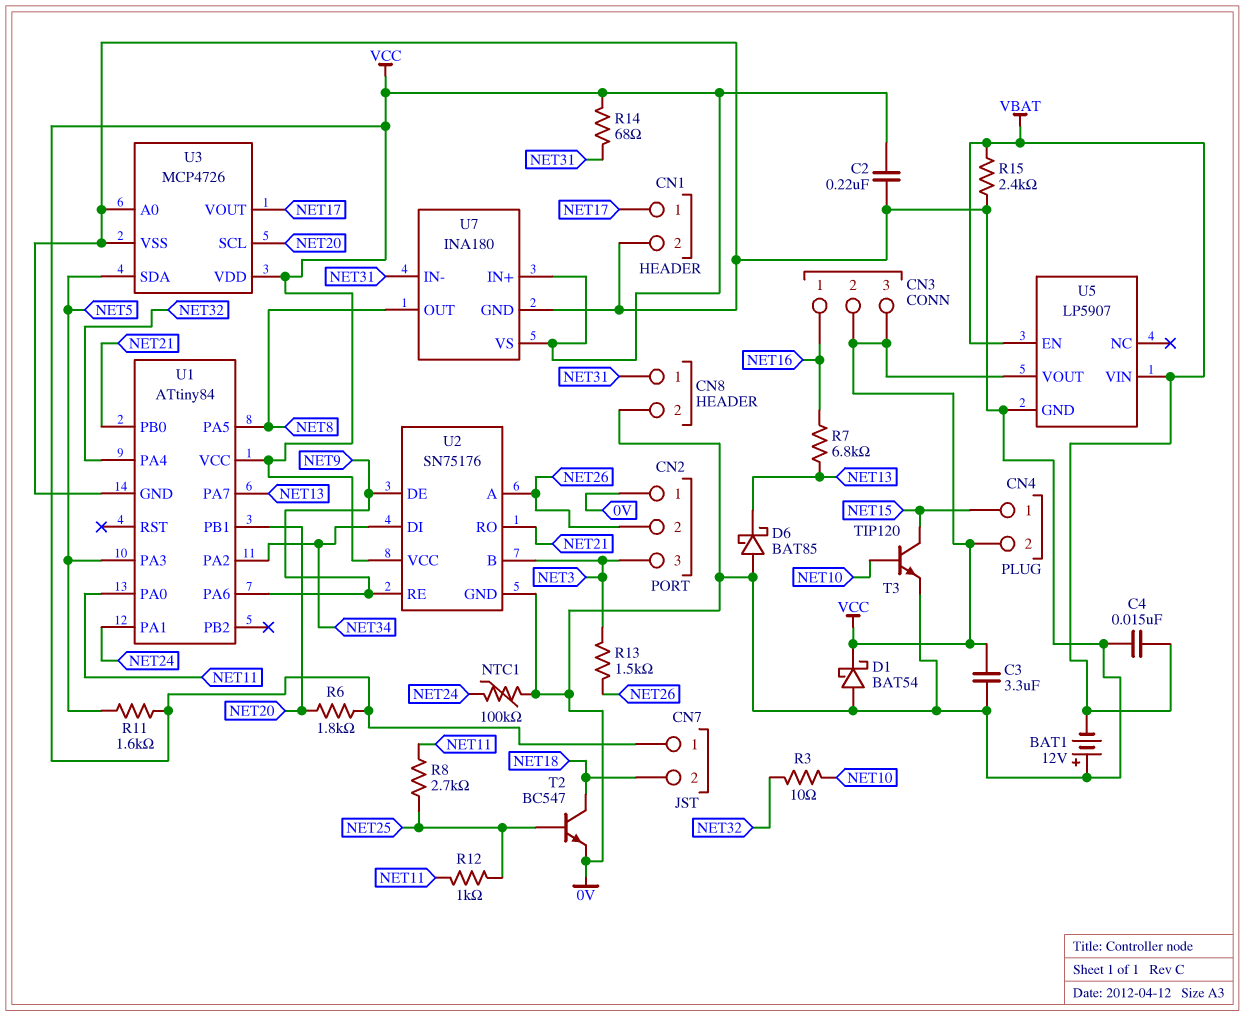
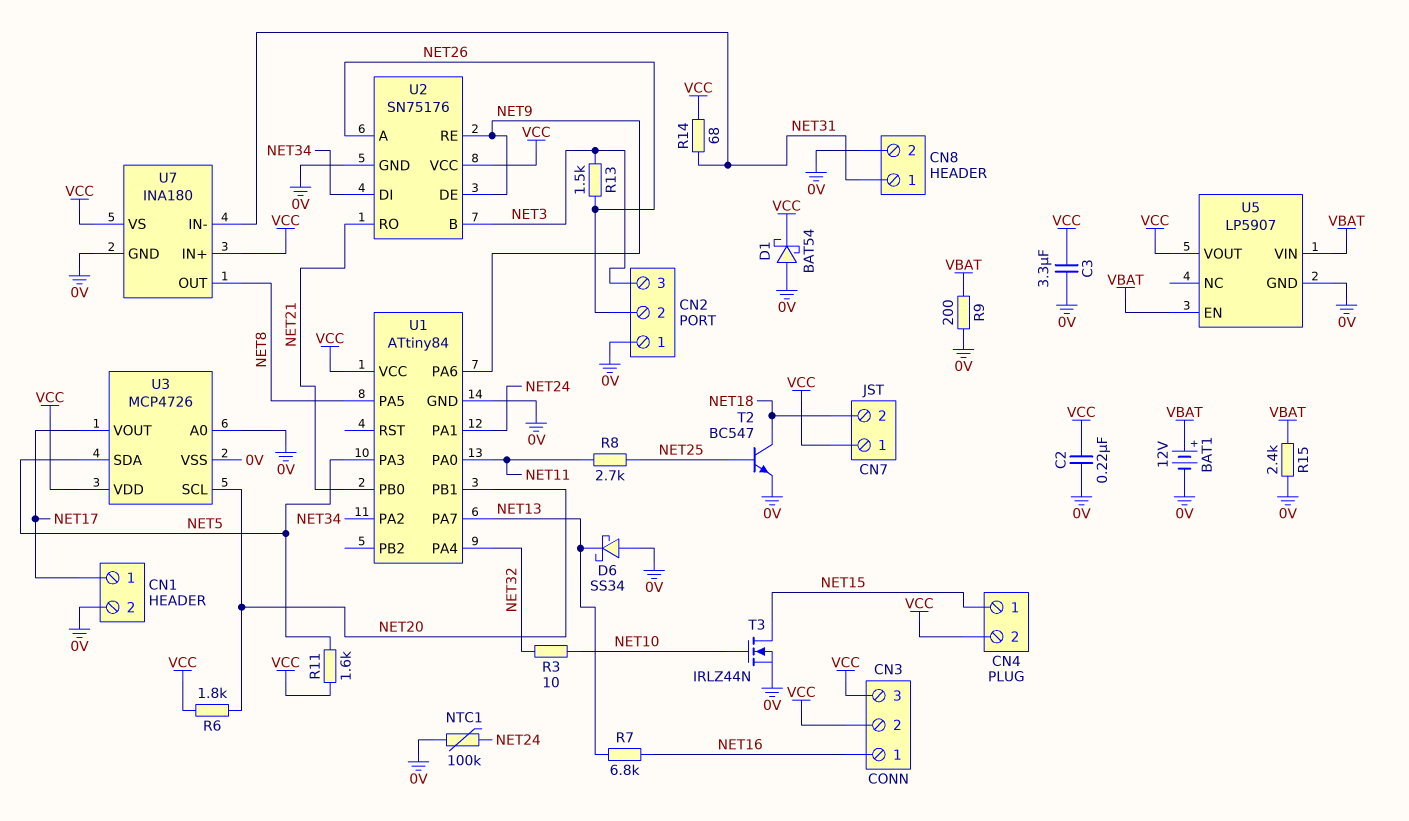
BAT1: 12V (plus 0V, minus VBAT) -> 12V (plus VBAT, minus 0V)
C4: 15nF (0V, VBAT) -> none
D6: schottky BAT85 (A 0V, K NET13) -> schottky SS34 (A 0V, K NET13)
R9: none -> 200 (0V, VBAT)
R12: 1k (NET11, NET25) -> none
T3: NPN TIP120 (B NET10, C NET15, E 0V) -> NMOS IRLZ44N (G NET10, D NET15, S 0V)

